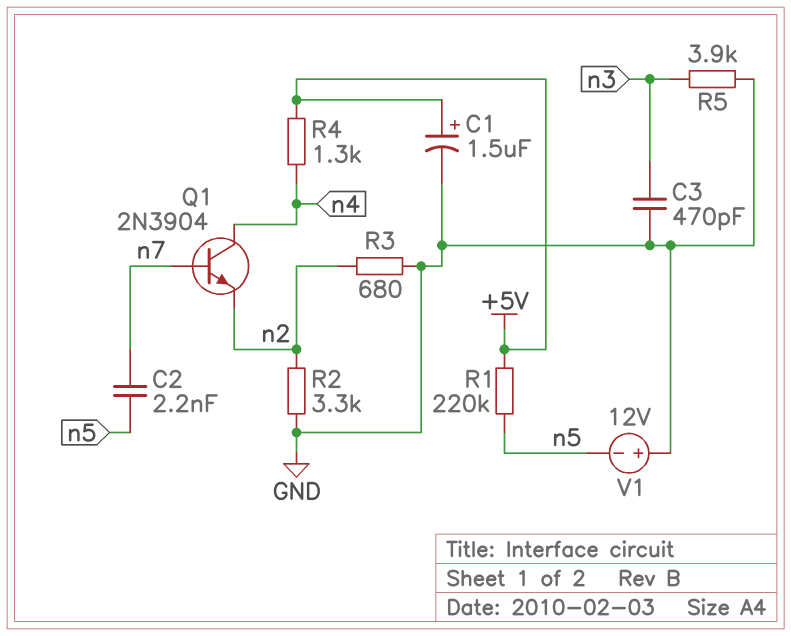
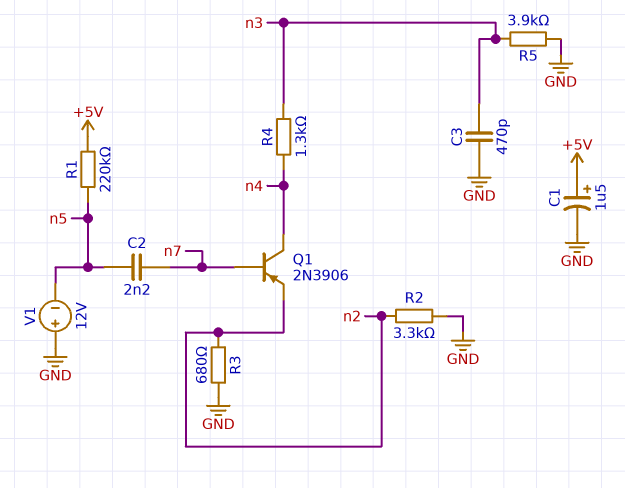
Q1: NPN 2N3904 (B n7, C n4, E n2) -> PNP 2N3906 (B n7, C n4, E n2)
R4: 1.3k (+5V, n4) -> 1.3k (n3, n4)

